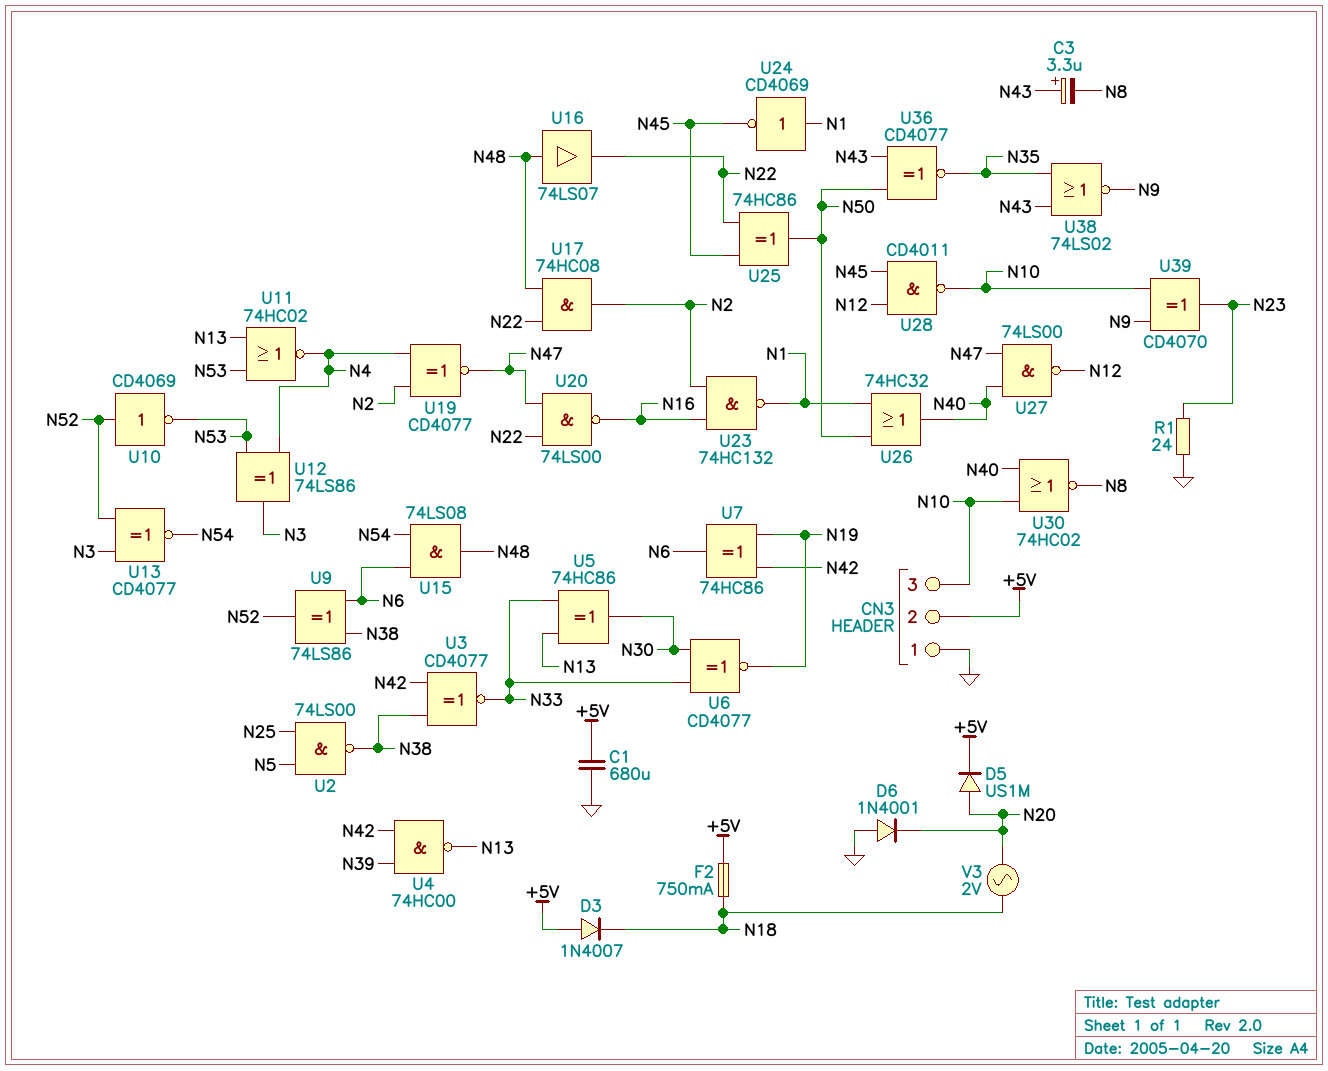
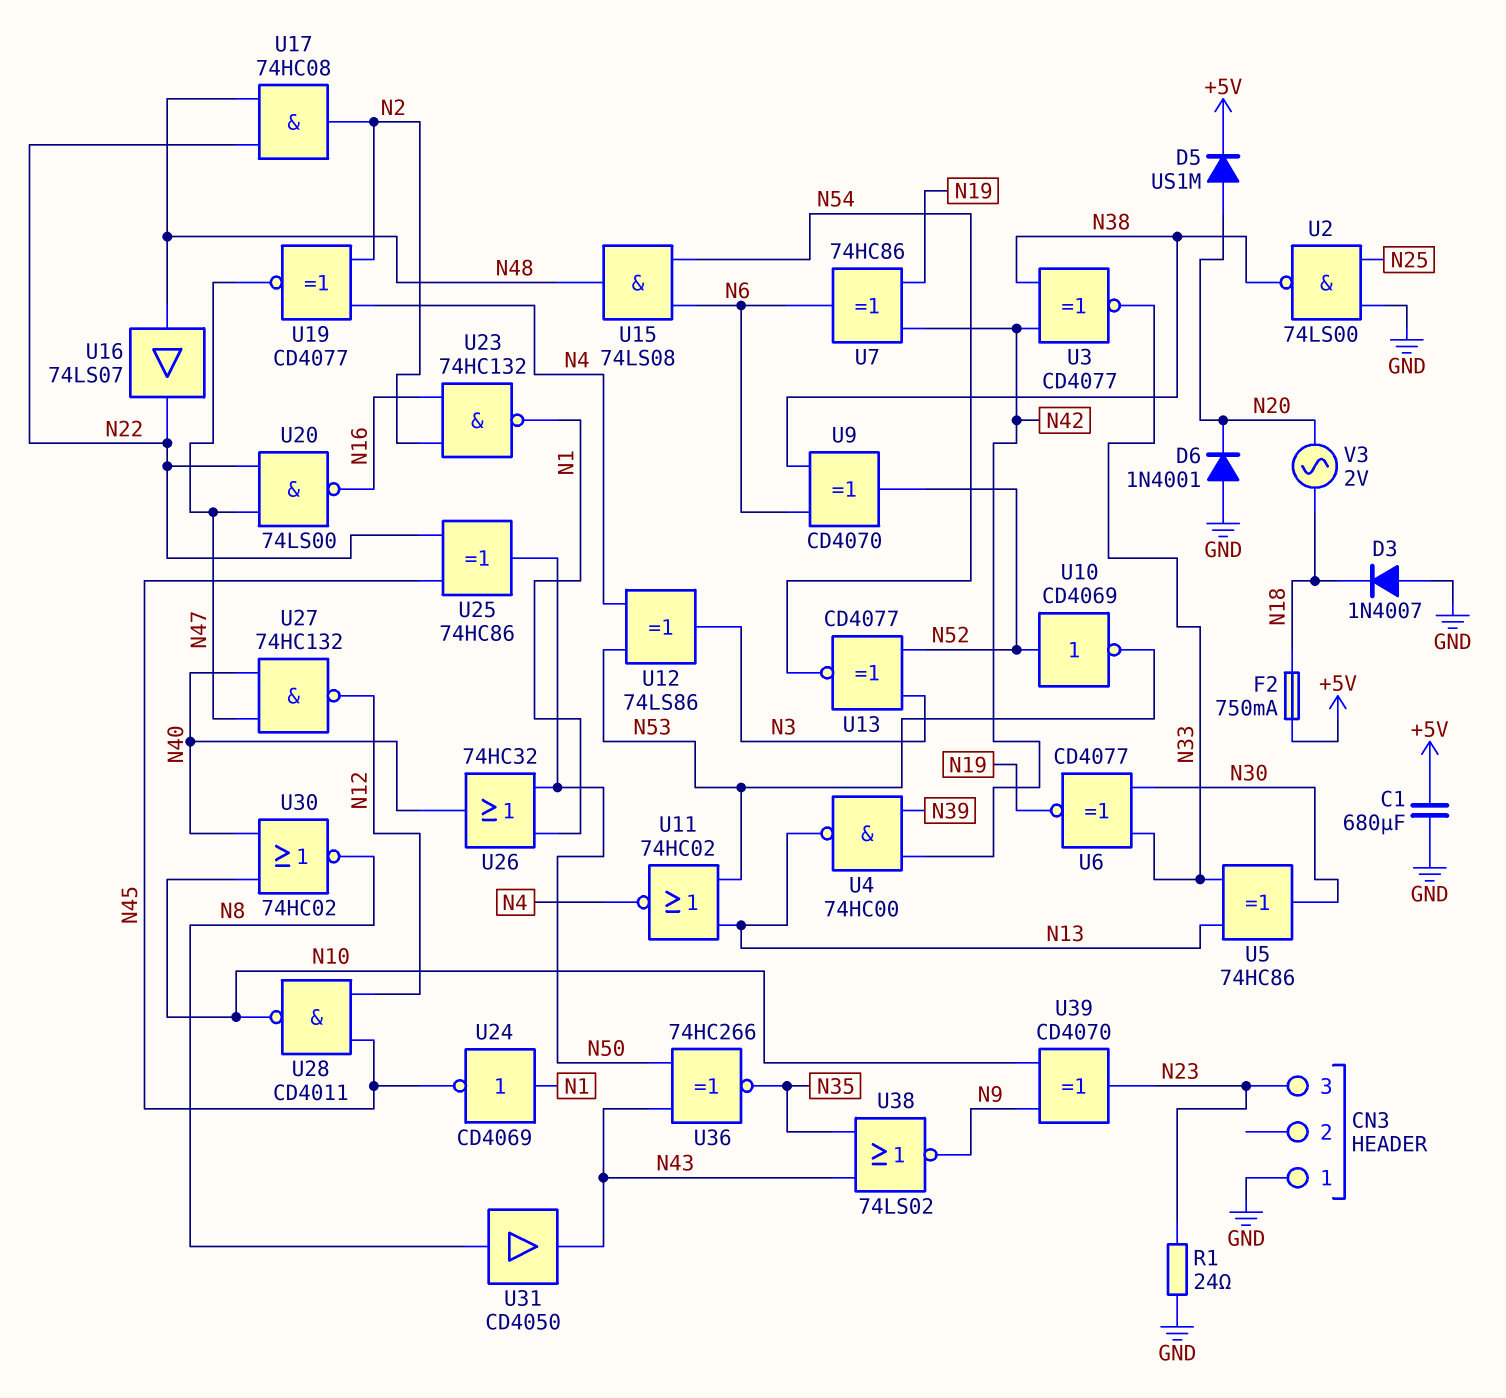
C3: 3.3uF (plus N43, minus N8) -> none
CN3 pin 2: +5V -> none
CN3 pin 3: N10 -> N23
D3: diode 1N4007 (A +5V, K N18) -> diode 1N4007 (A GND, K N18)
U2: NAND 74LS00 (in N5, in N25, out N38) -> NAND 74LS00 (in GND, in N25, out N38)
U9: XOR 74LS86 (in N6, in N38, out N52) -> XOR CD4070 (in N6, in N38, out N52)
U27: NAND 74LS00 (in N40, in N47, out N12) -> NAND 74HC132 (in N40, in N47, out N12)
U31: none -> buffer CD4050 (in N8, out N43)
U36: XNOR CD4077 (in N43, in N50, out N35) -> XNOR 74HC266 (in N43, in N50, out N35)

